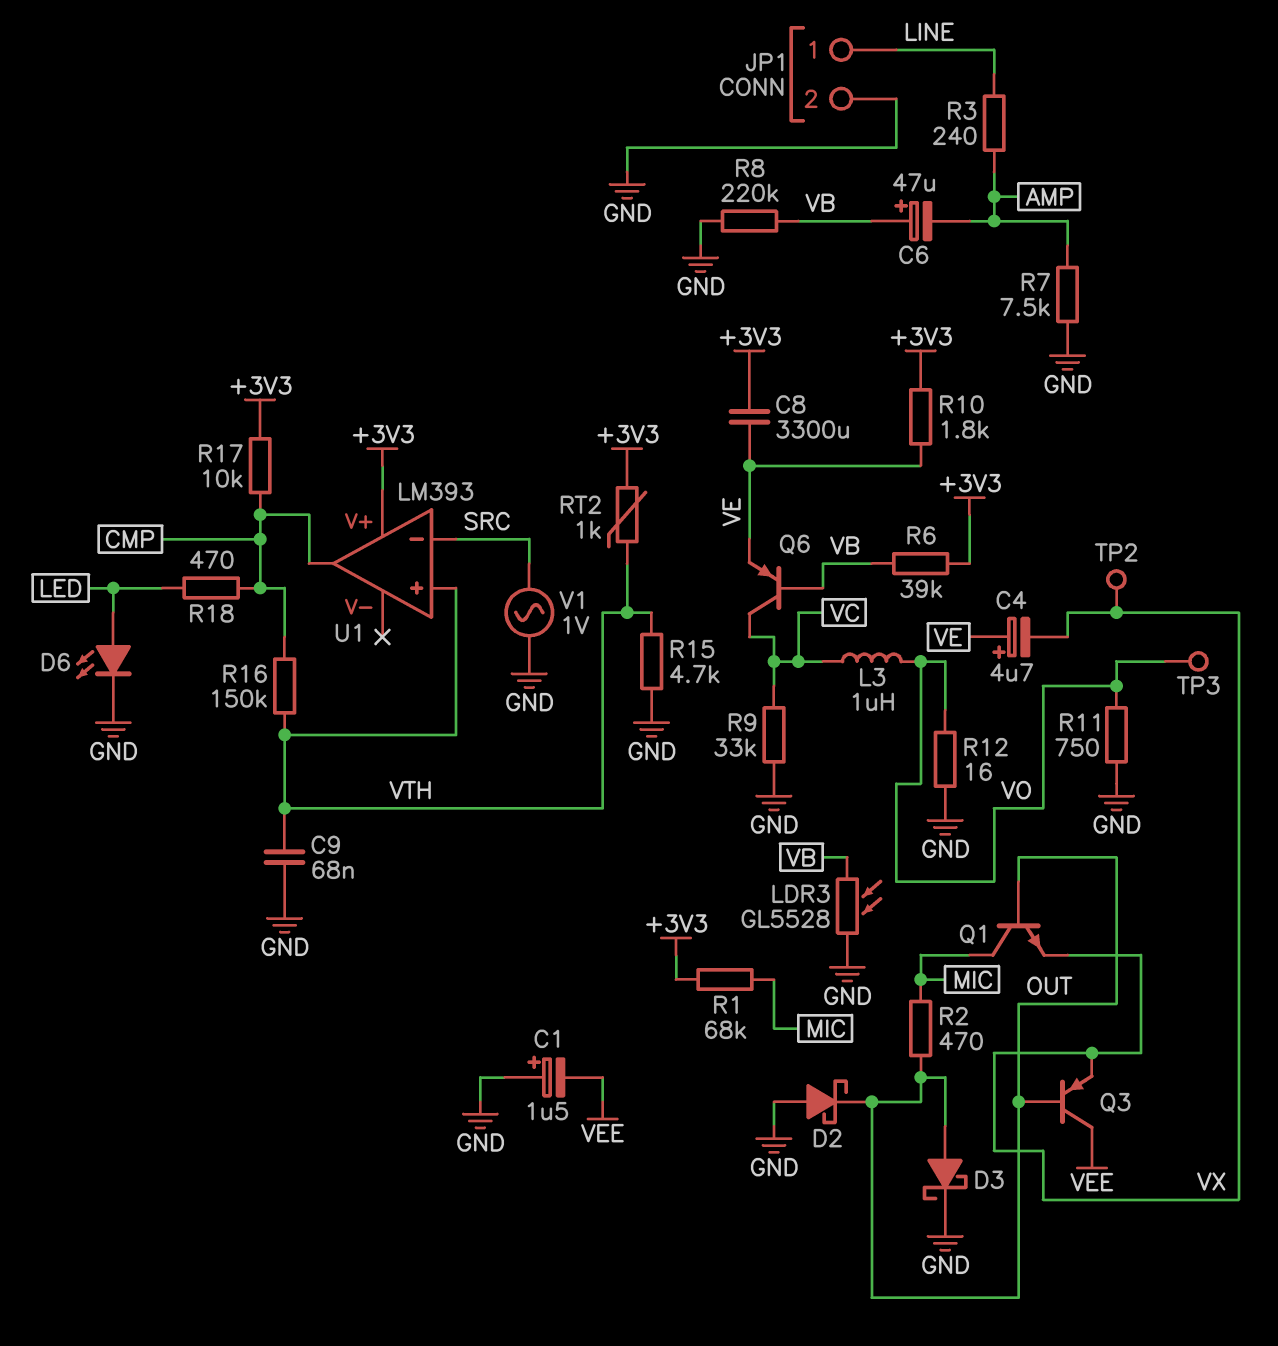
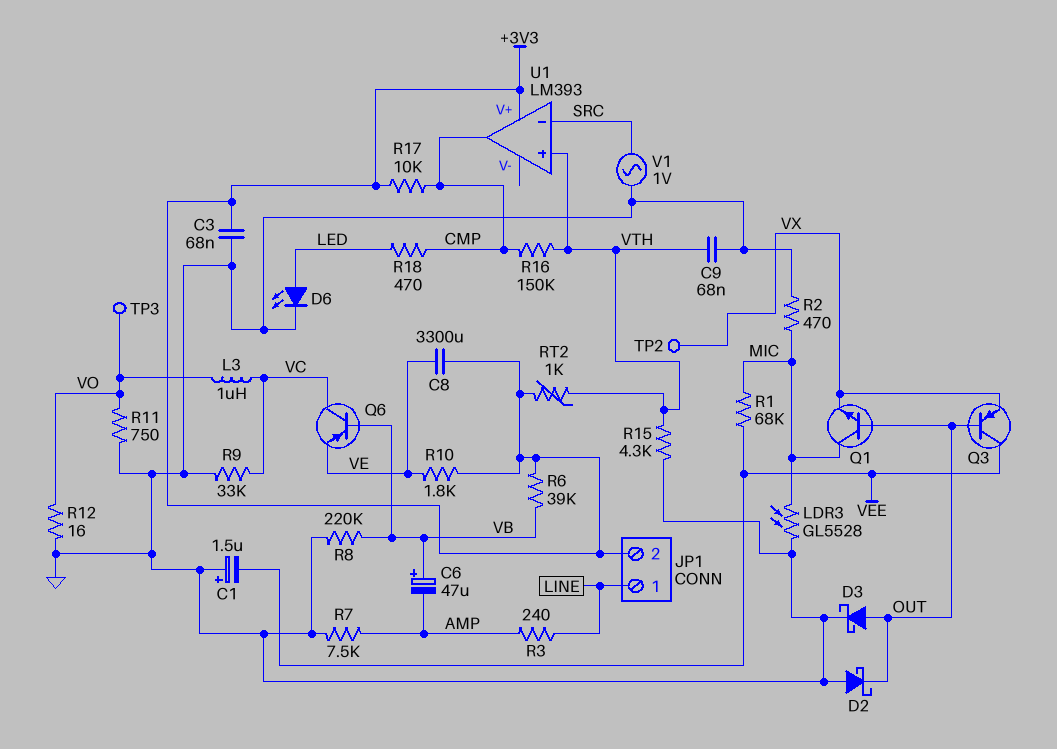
C3: none -> 68nF (+3V3, GND)
C4: 4.7uF (plus VE, minus VX) -> none
JP1 pin 2: GND -> +3V3
LDR3: GL5528 (GND, VB) -> GL5528 (GND, MIC)
R1: 68k (+3V3, MIC) -> 68k (MIC, VEE)
R2: 470 (MIC, OUT) -> 470 (GND, MIC)
R15: 4.7k (GND, VTH) -> 4.3k (GND, VTH)

